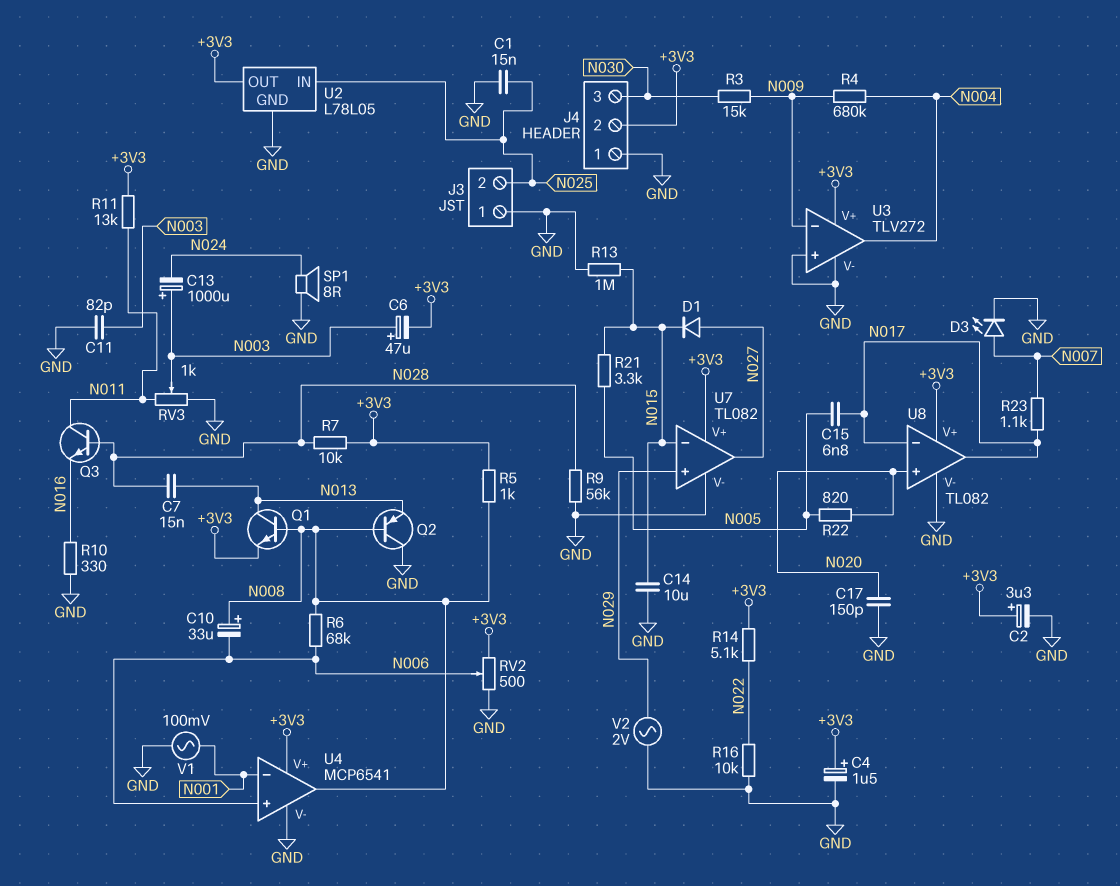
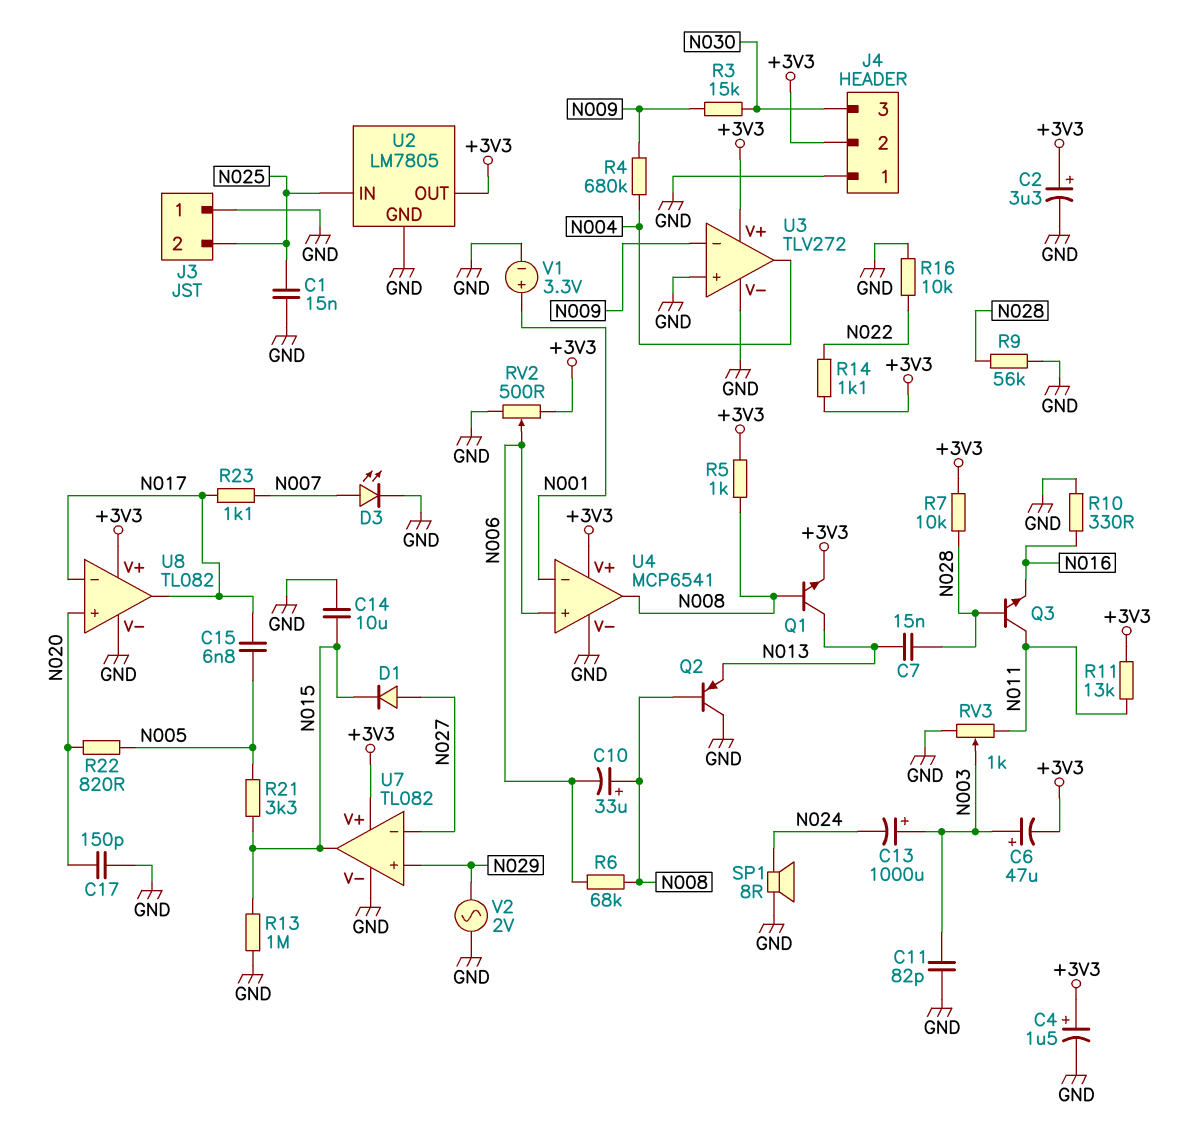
R14: 5.1k (+3V3, N022) -> 1.1k (+3V3, N022)
U2: L78L05 -> LM7805
U7 pin in-: N015 -> N027
U7 pin out: N027 -> N015
V1: AC 100mV (GND, N001) -> 3.3V (plus N001, minus GND)

